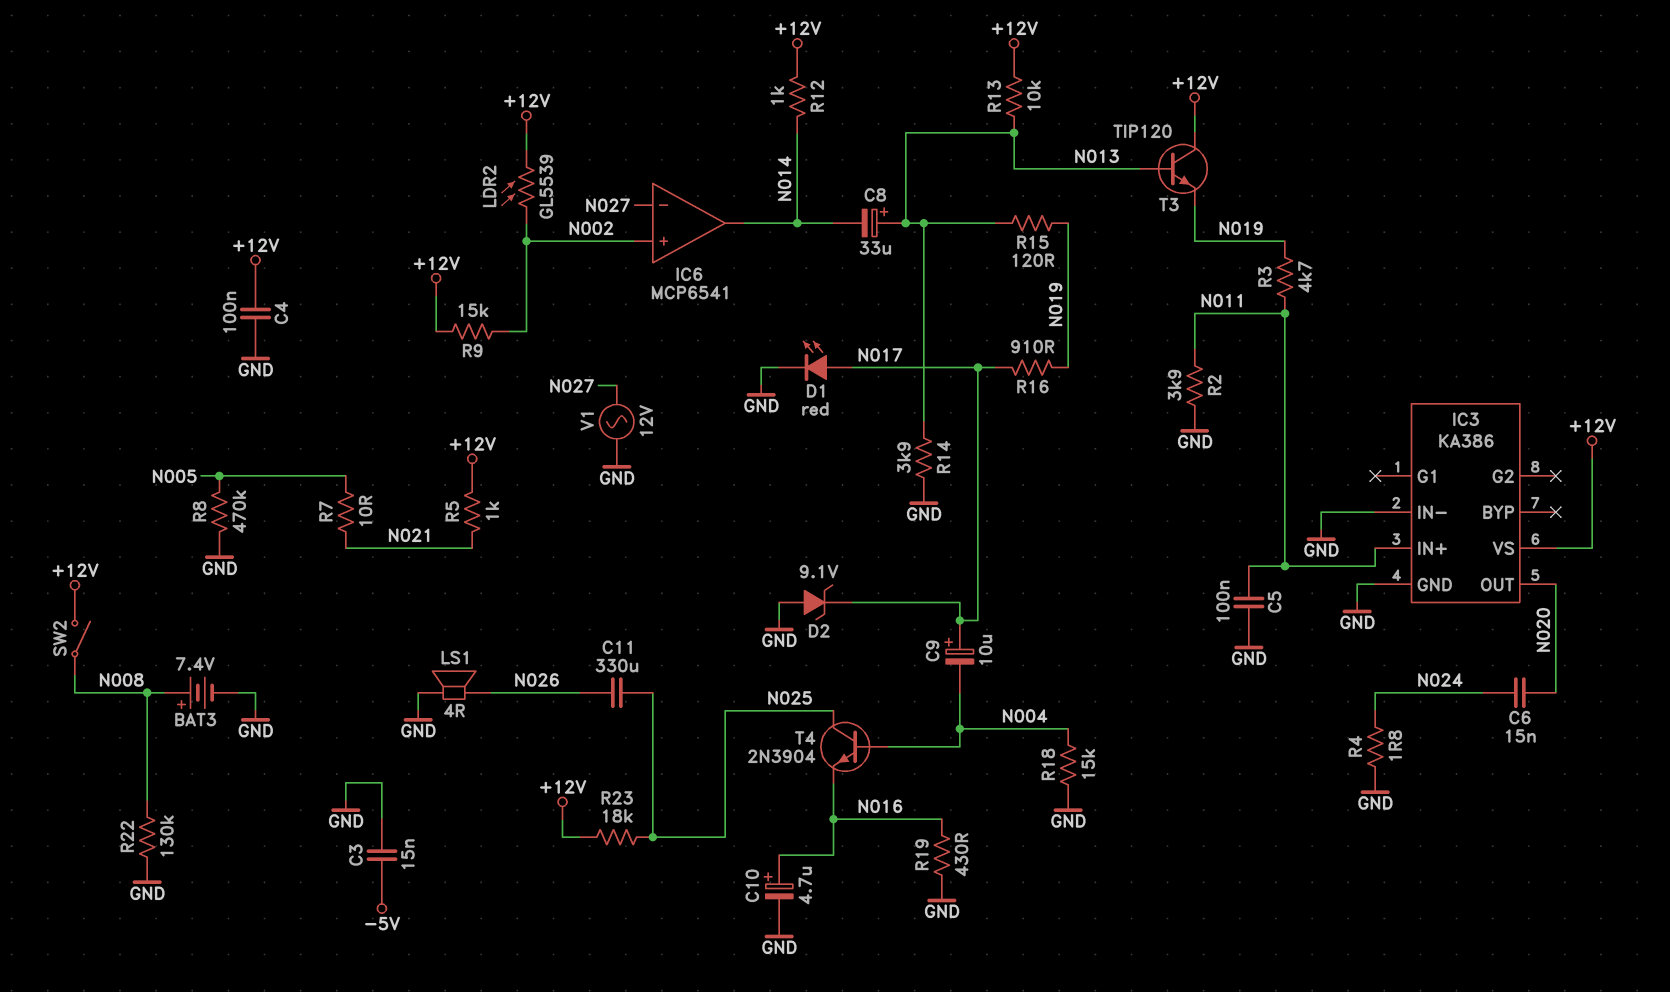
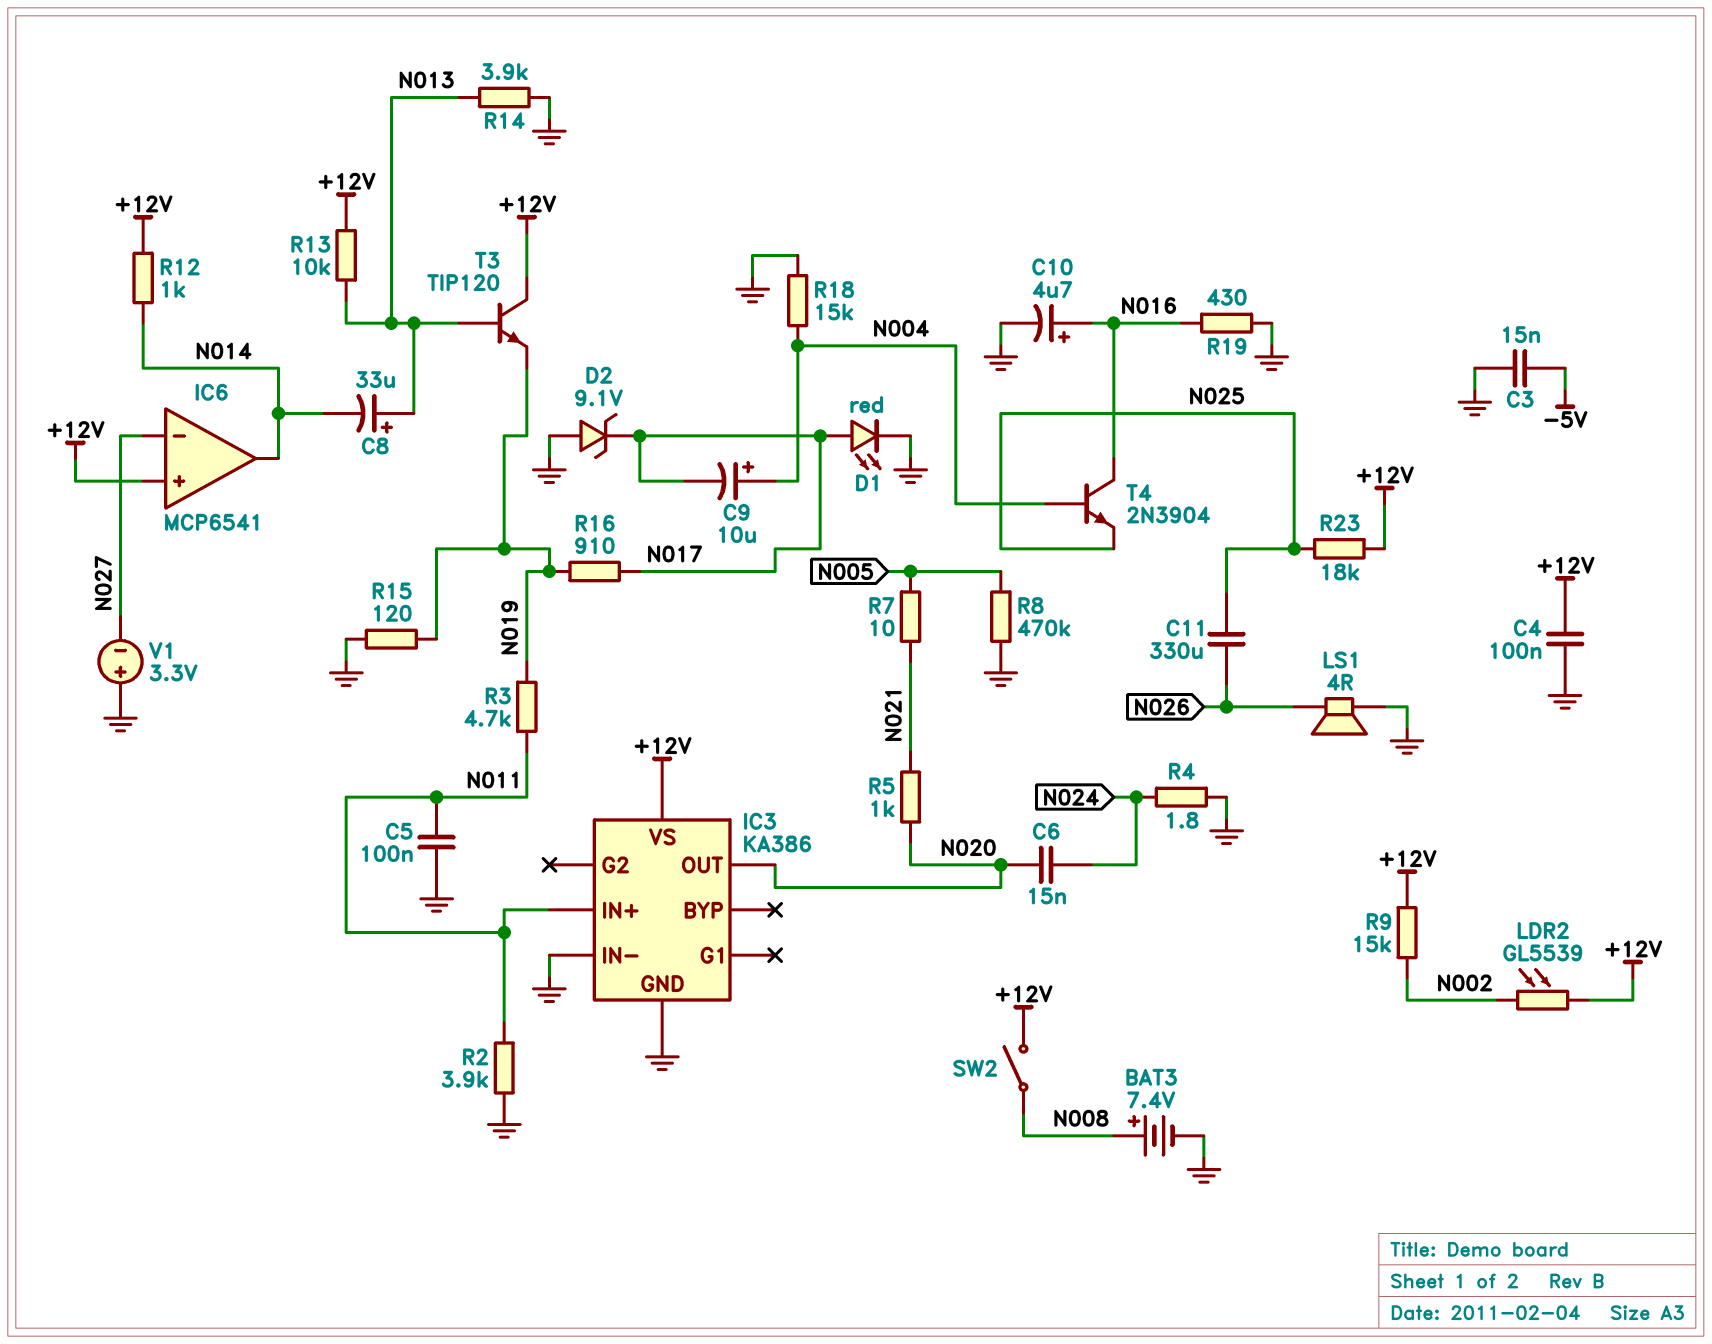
C9: 10uF (plus N017, minus N004) -> 10uF (plus N004, minus N017)
IC6 pin in+: N002 -> +12V
R5: 1k (+12V, N021) -> 1k (N020, N021)
R15: 120 (N013, N019) -> 120 (GND, N019)
R22: 130k (GND, N008) -> none
T4: NPN 2N3904 (B N004, C N025, E N016) -> NPN 2N3904 (B N004, C N016, E N025)
V1: AC 12V (GND, N027) -> 3.3V (plus GND, minus N027)

